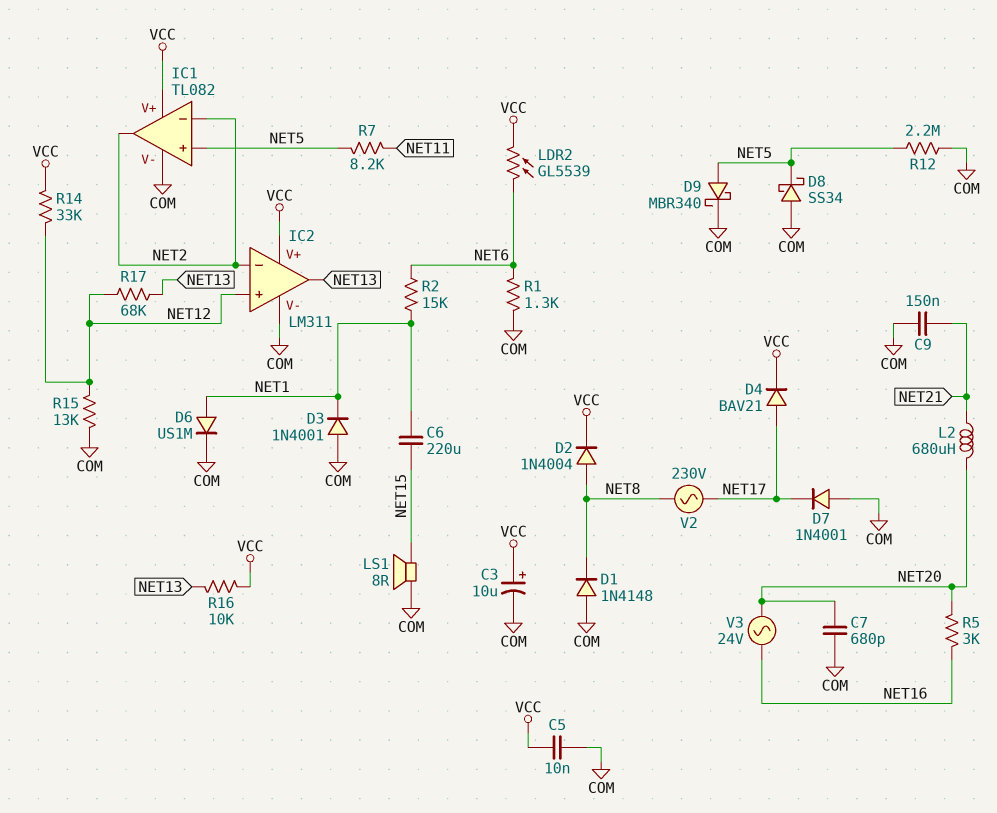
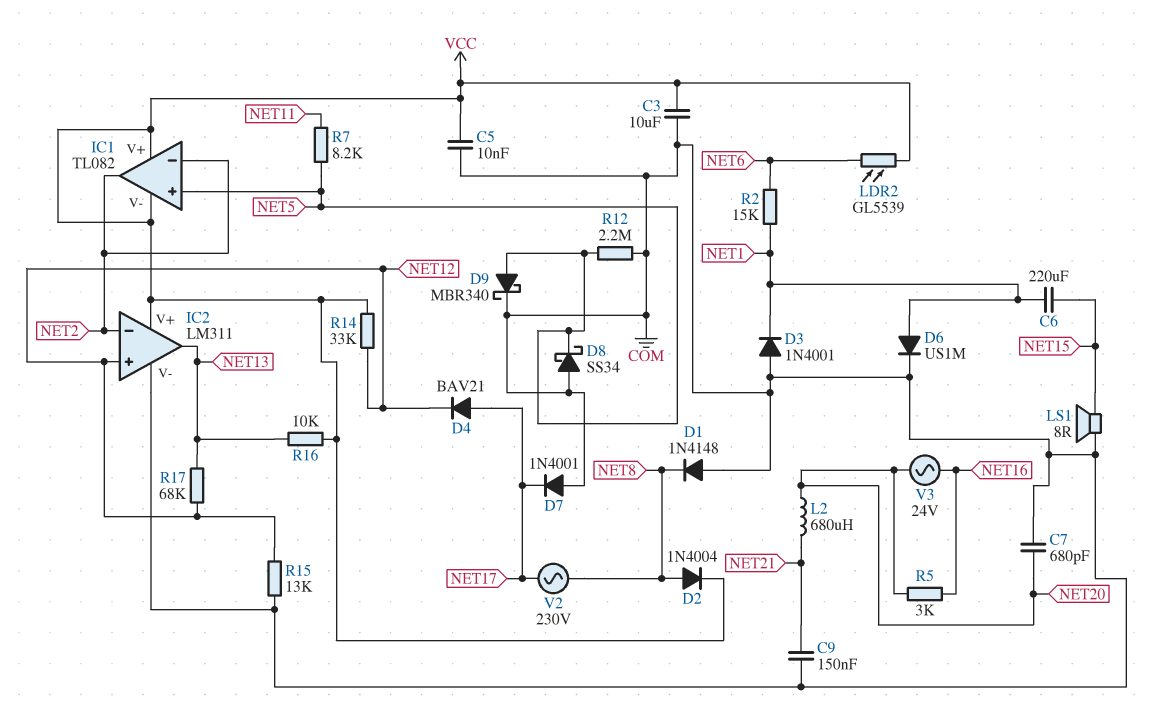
C3: 10uF (plus VCC, minus COM) -> 10uF (COM, VCC)
D4: diode BAV21 (A NET17, K VCC) -> diode BAV21 (A NET17, K NET12)
IC1 pin V-: COM -> VCC
R1: 1.3k (COM, NET6) -> none

